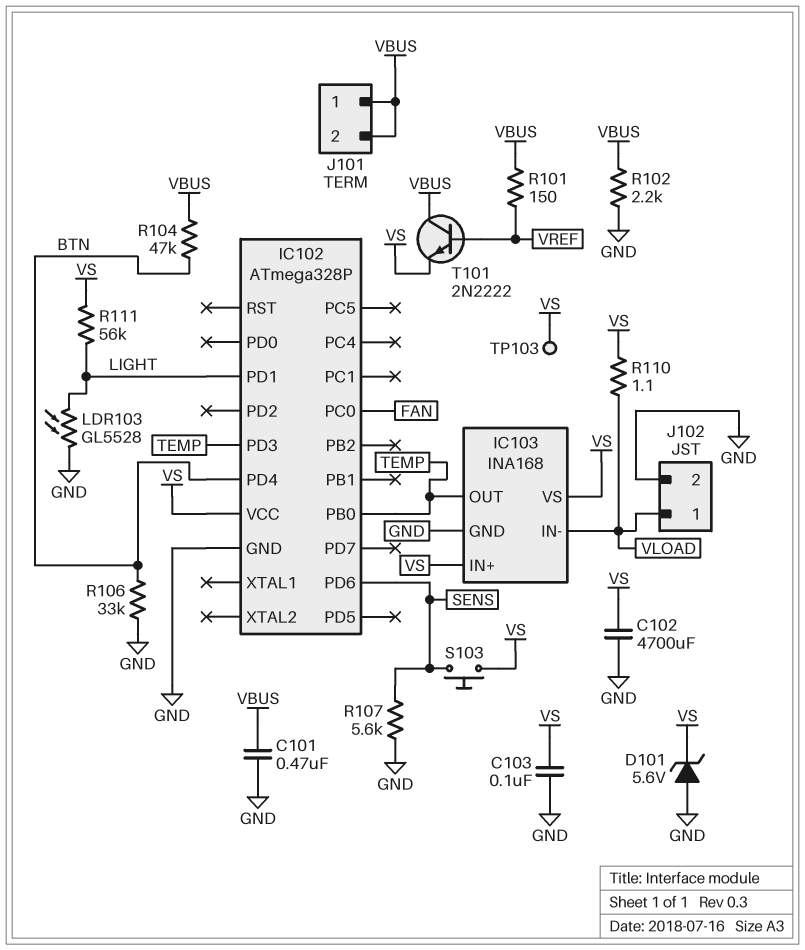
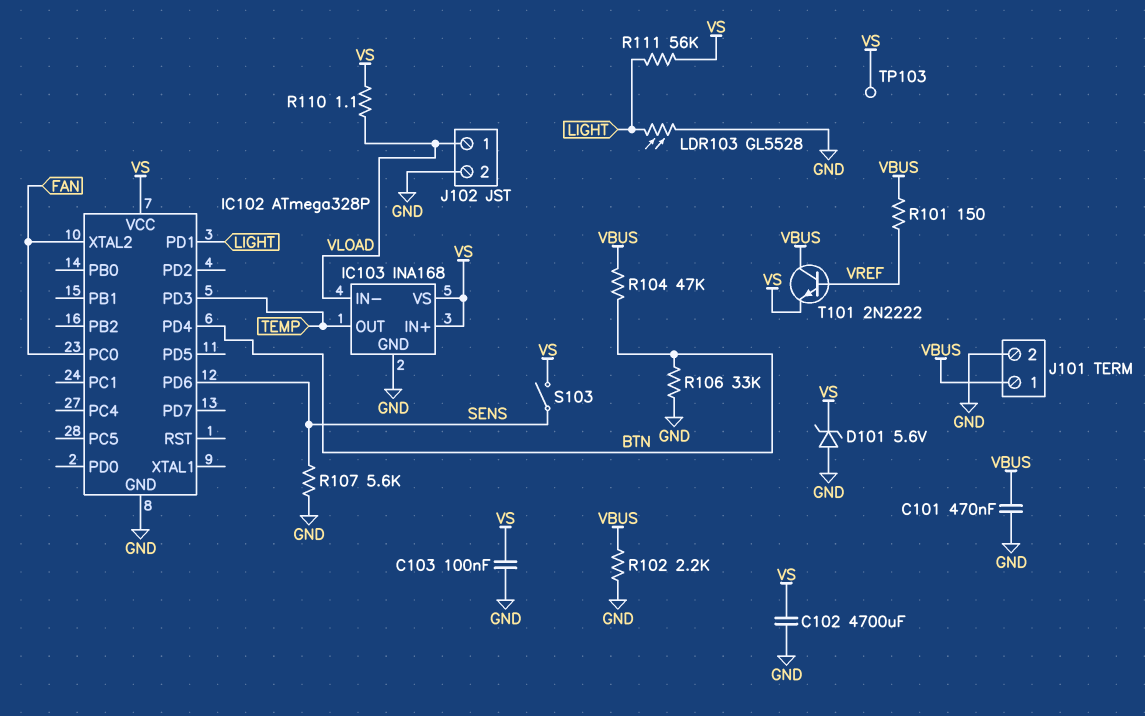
IC102 pin PB0: TEMP -> none
IC102 pin XTAL2: none -> FAN
J101 pin 2: VBUS -> GND
S103: button (SENS, VS) -> switch (SENS, VS)

